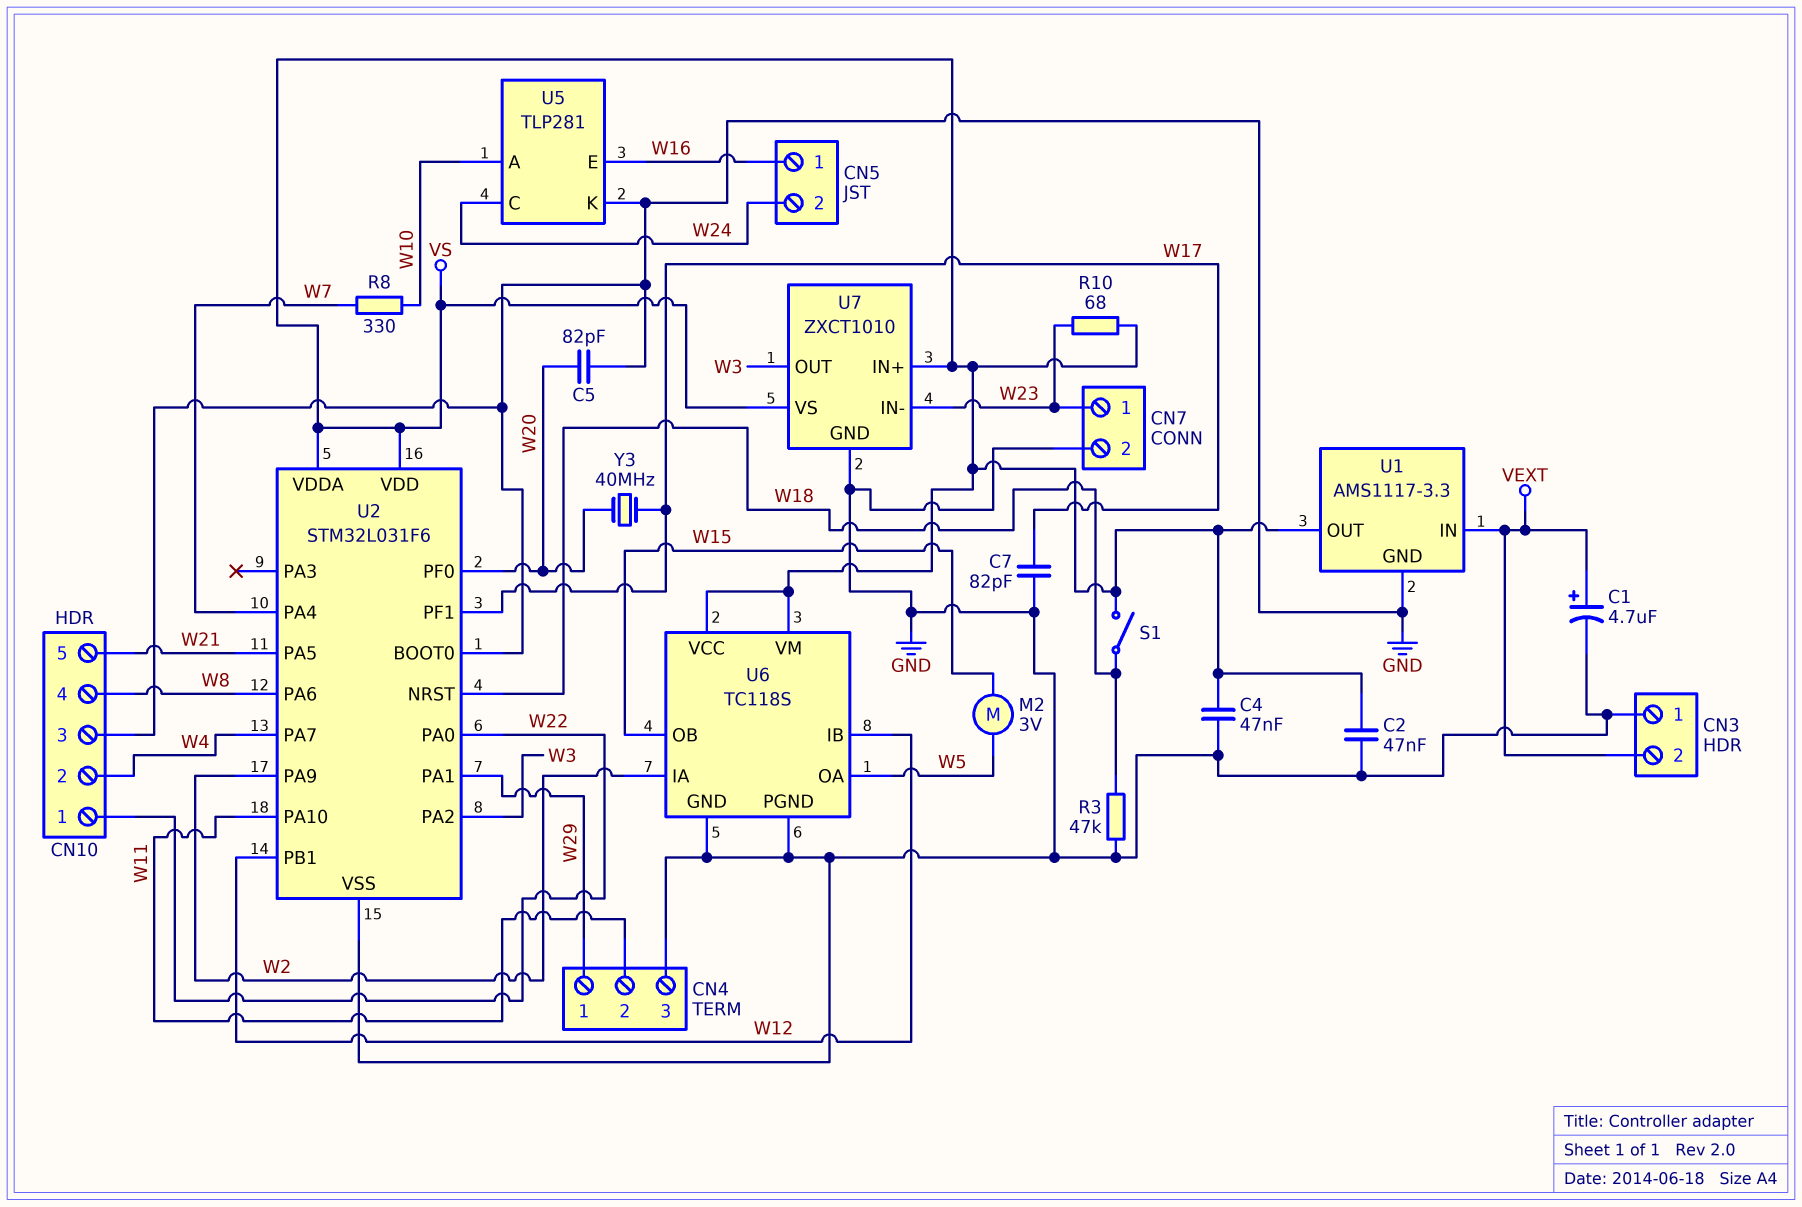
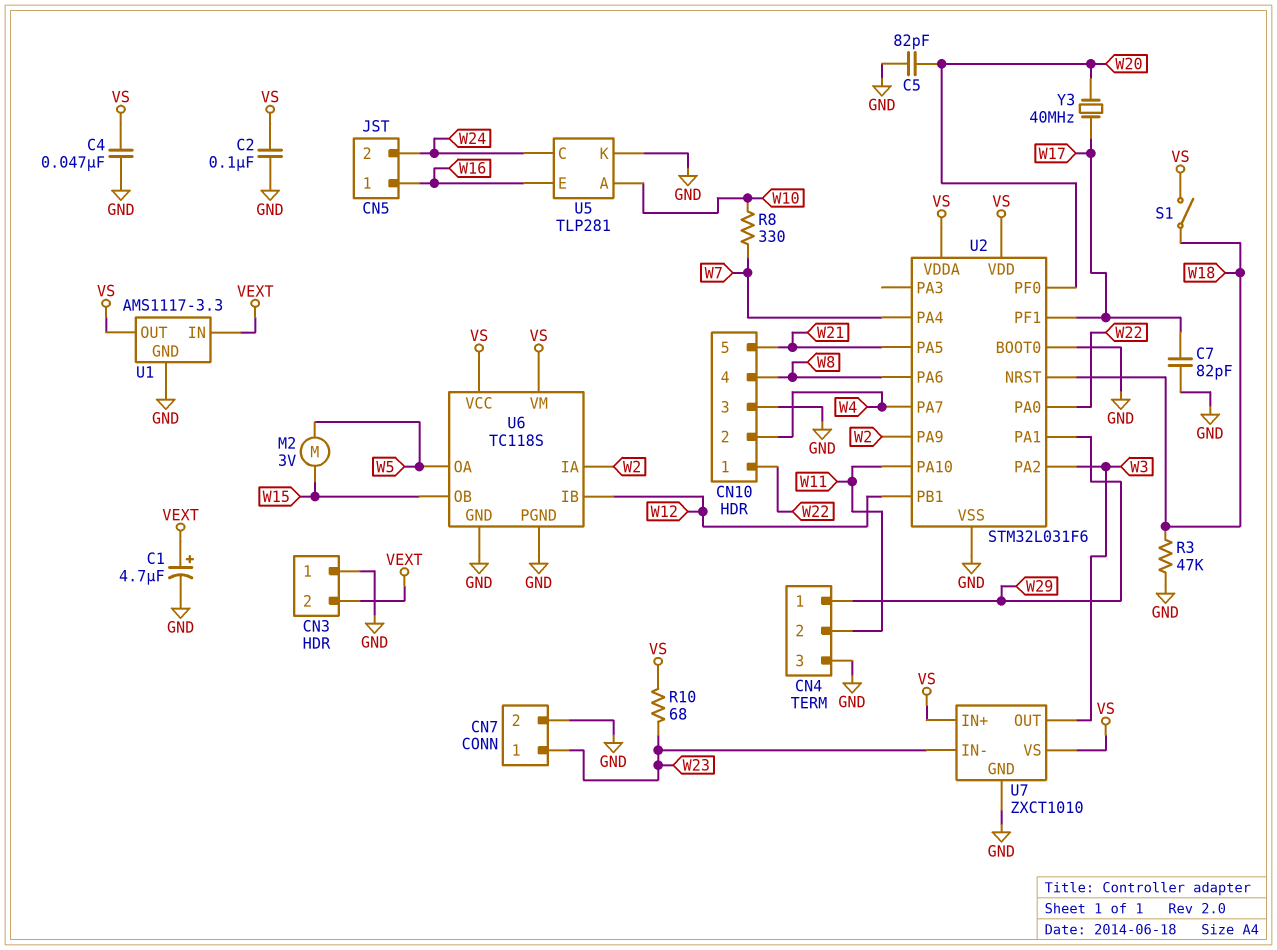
C2: 47nF (GND, VS) -> 100nF (GND, VS)

